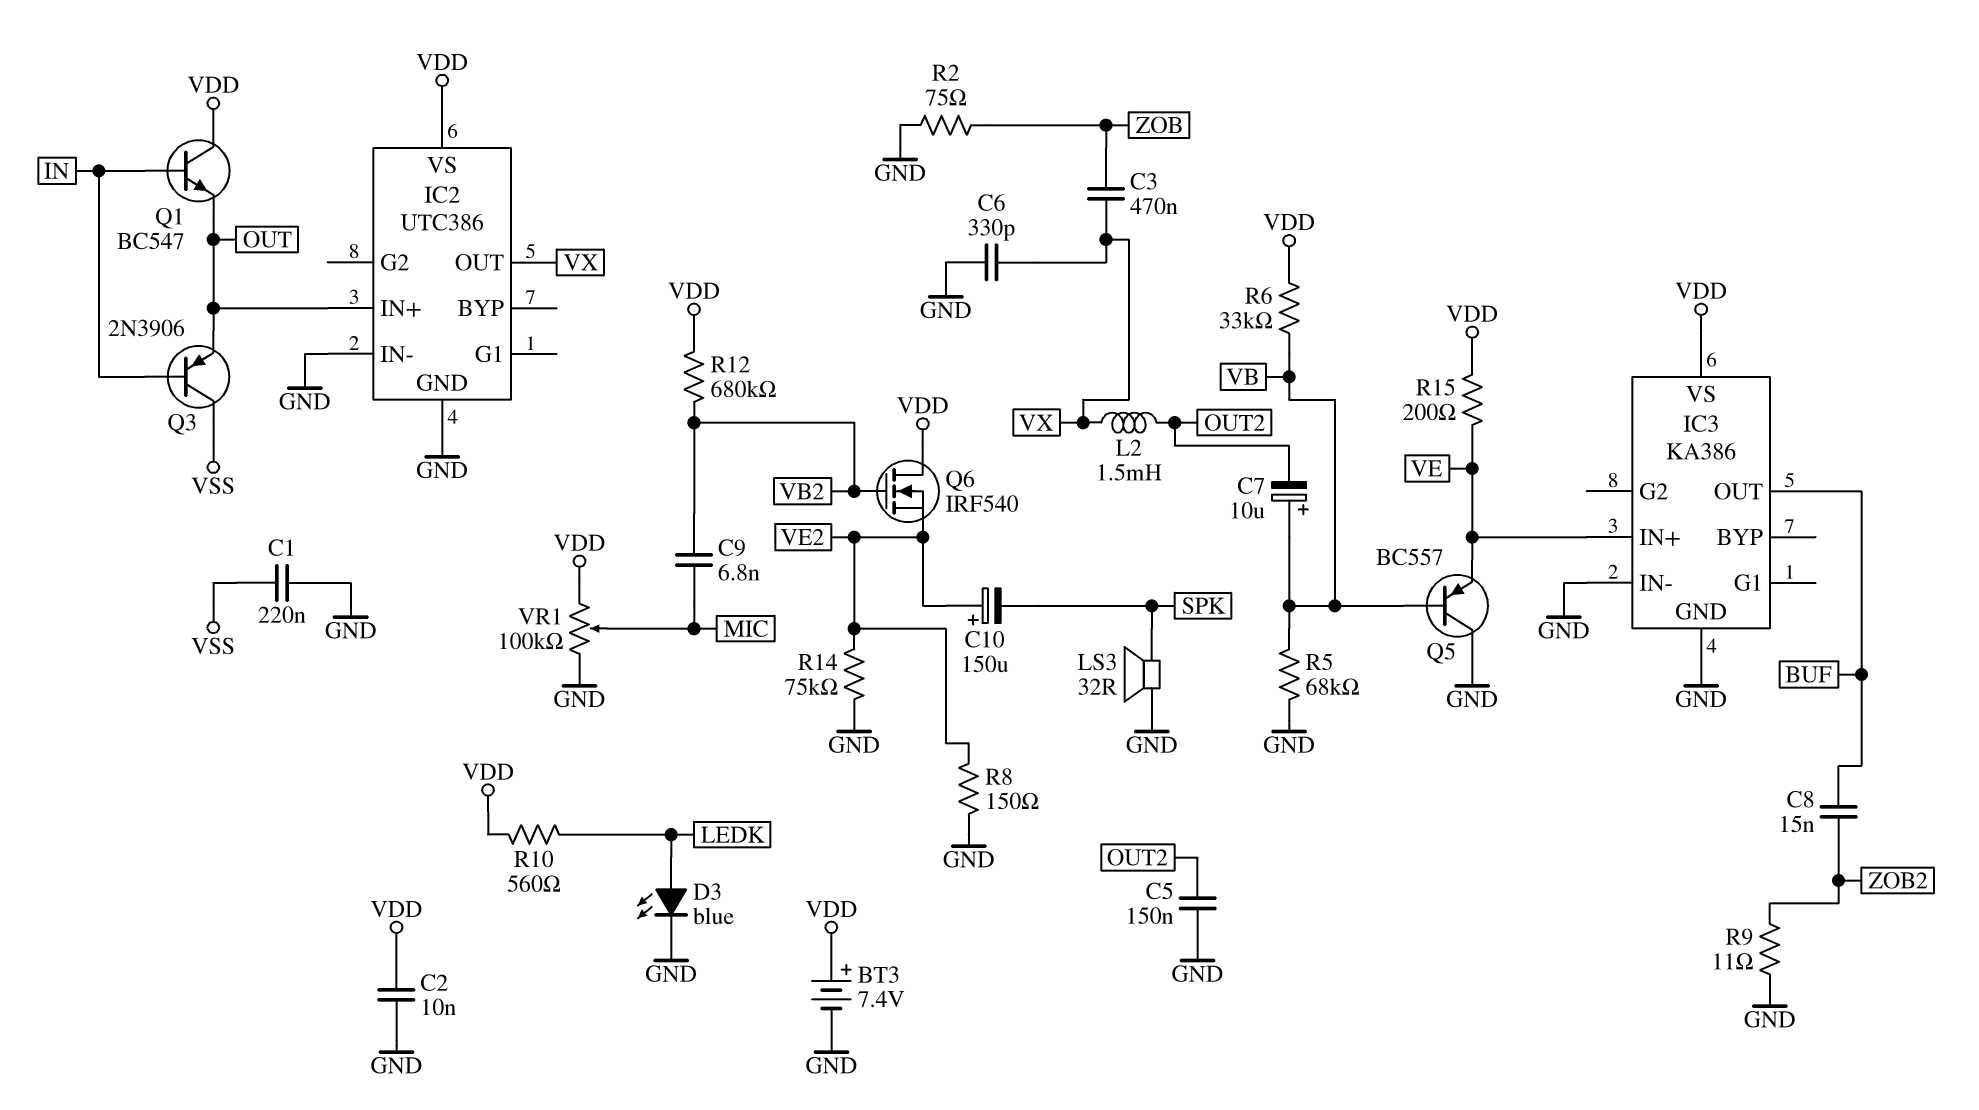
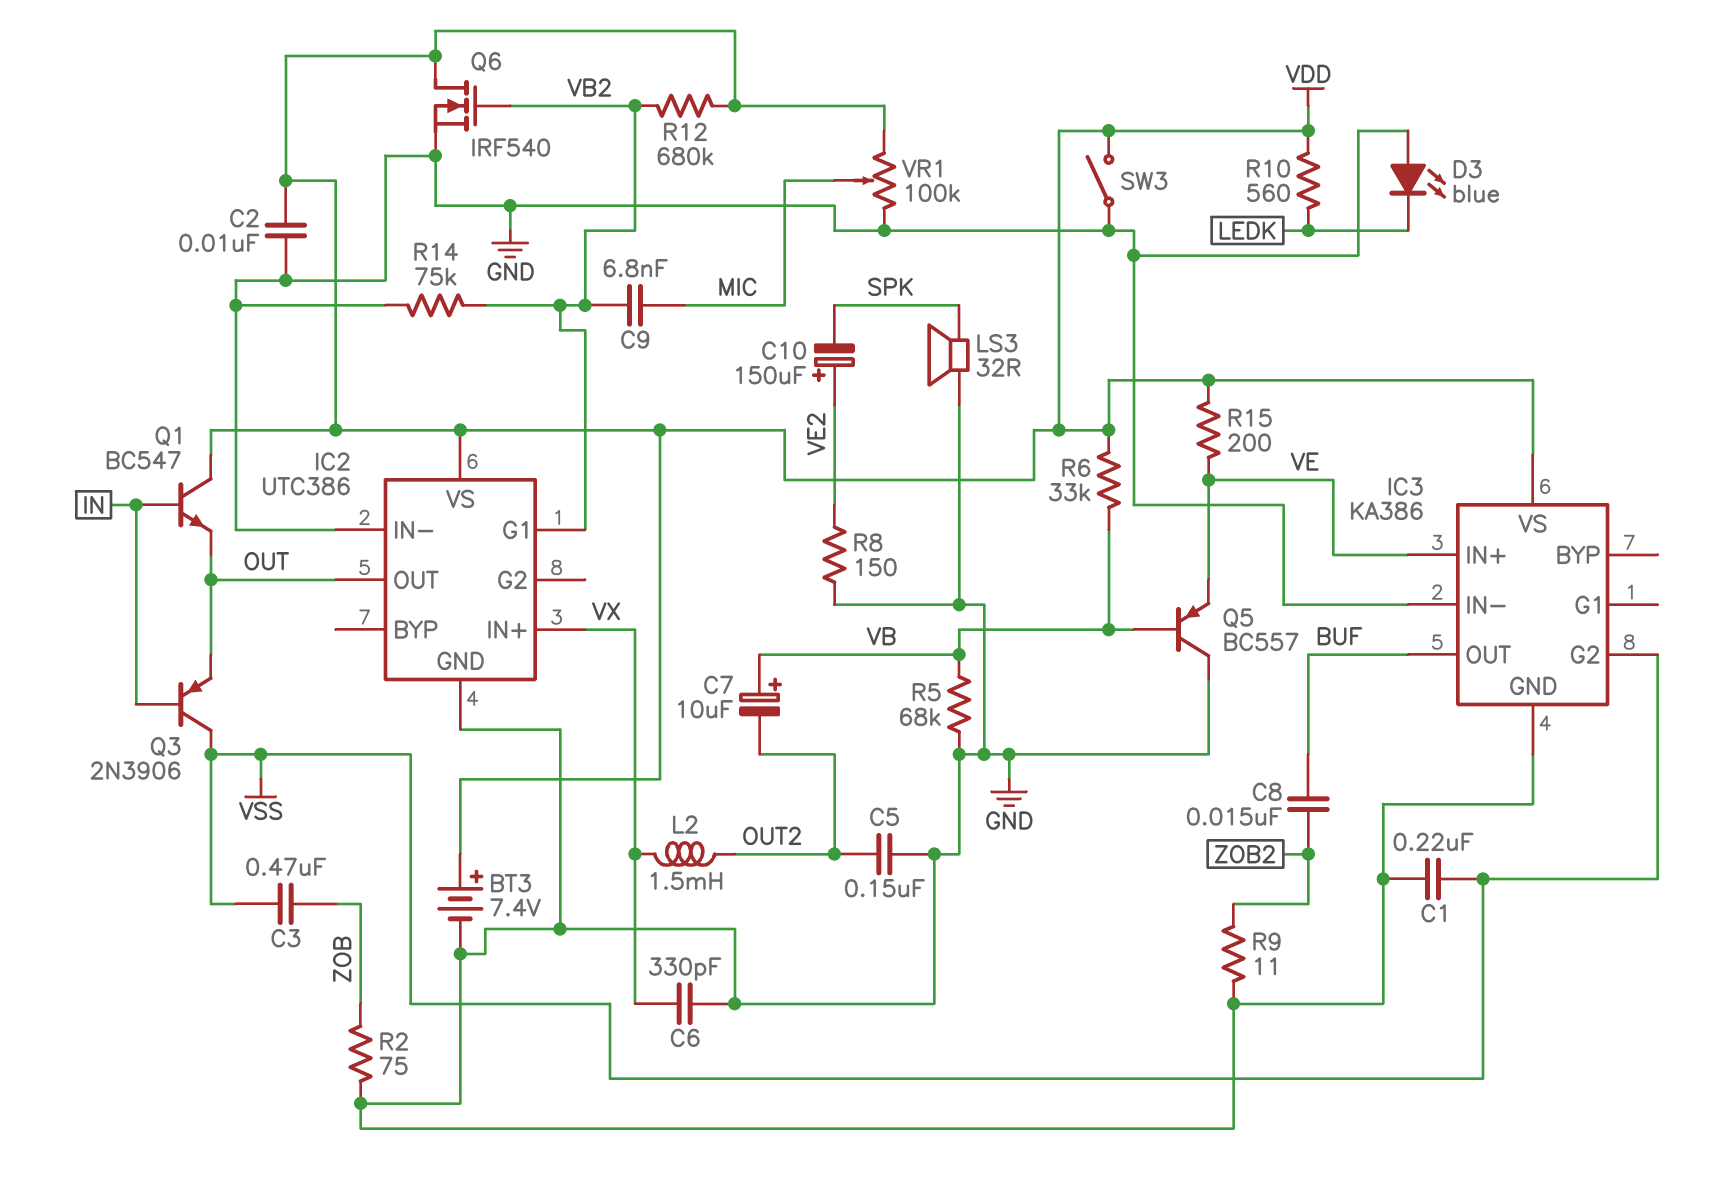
C3: 470nF (VX, ZOB) -> 470nF (VSS, ZOB)
D3: LED blue (A LEDK, K GND) -> LED blue (A GND, K LEDK)
IC2 pin G1: none -> VB2
IC2 pin IN+: OUT -> VX
IC2 pin OUT: VX -> OUT
IC3 pin G2: none -> VSS
Q6: NMOS IRF540 (G VB2, D VDD, S VE2) -> NMOS IRF540 (G VB2, D VDD, S GND)
R14: 75k (GND, VE2) -> 75k (GND, VB2)
SW3: none -> switch (GND, VDD)

